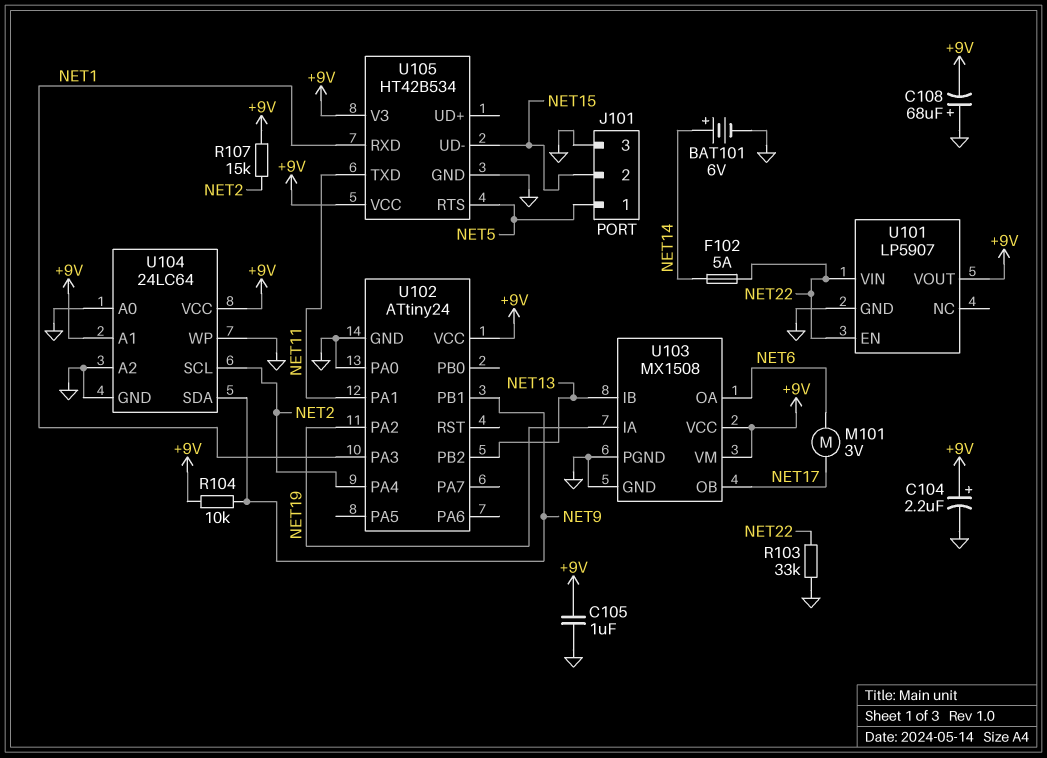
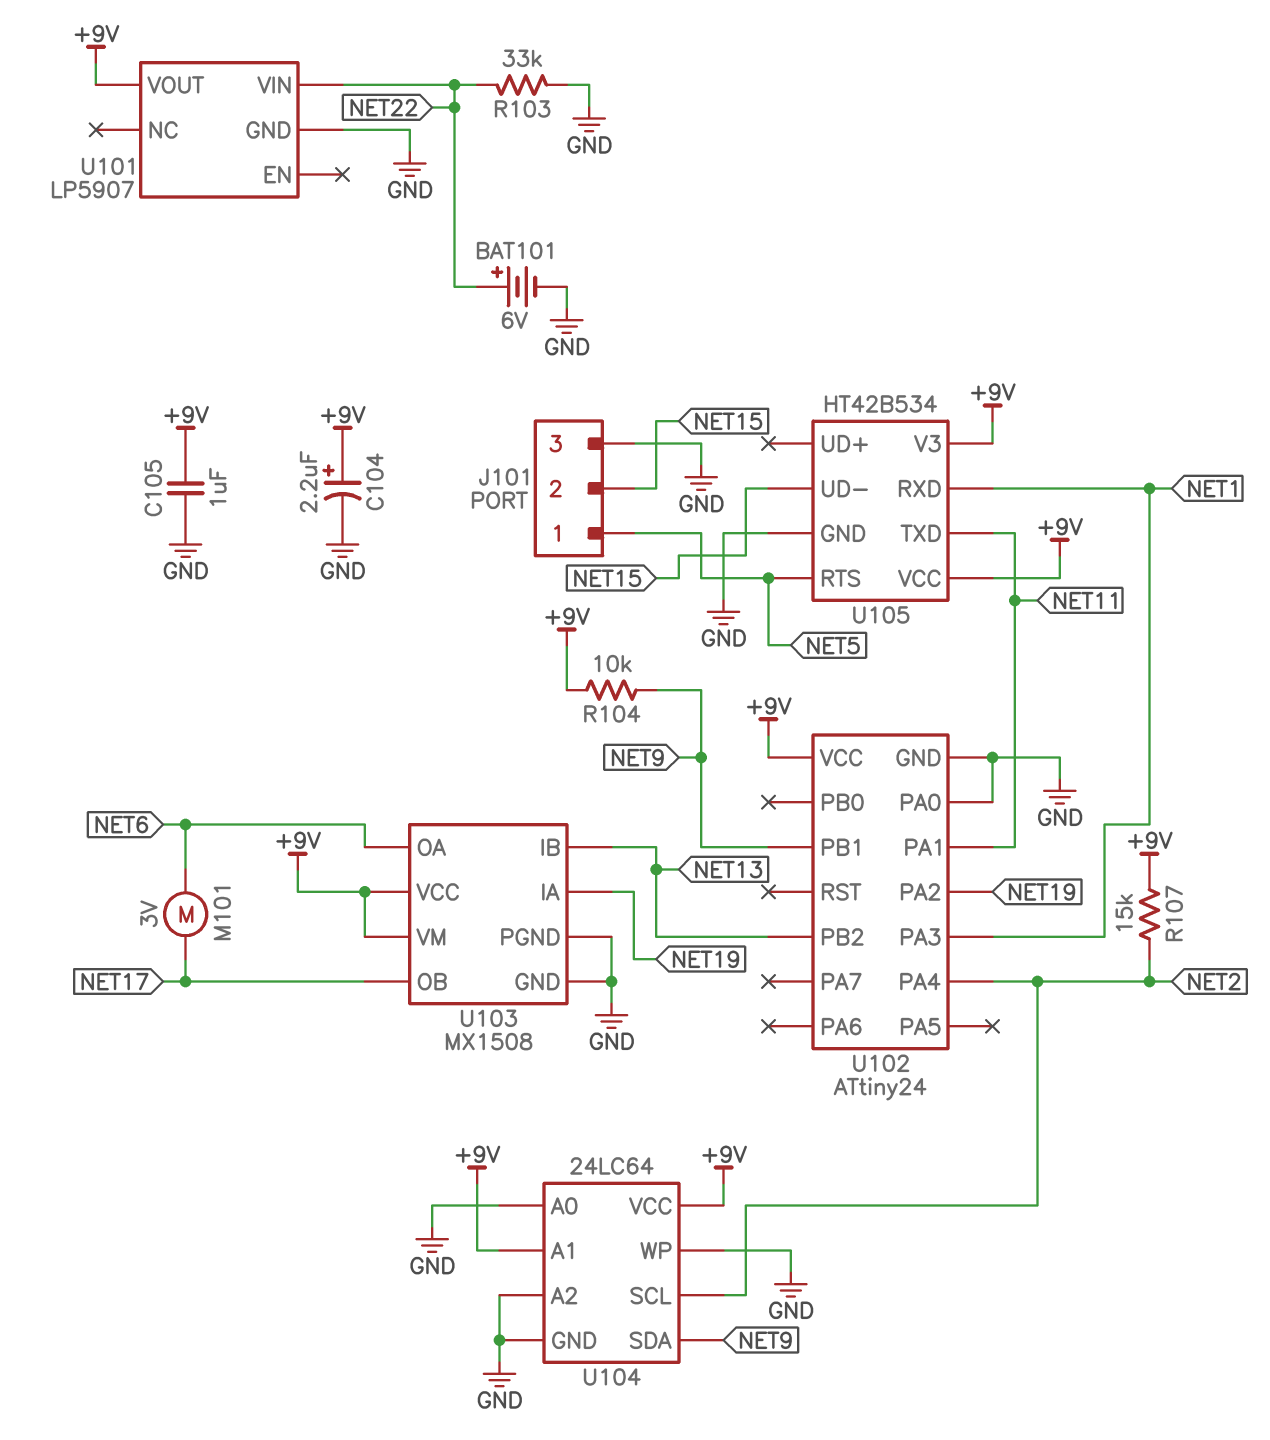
BAT101: 6V (plus NET14, minus GND) -> 6V (plus NET22, minus GND)
C108: 68uF (plus GND, minus +9V) -> none
F102: 5A (NET14, NET22) -> none
U101 pin EN: NET22 -> none

